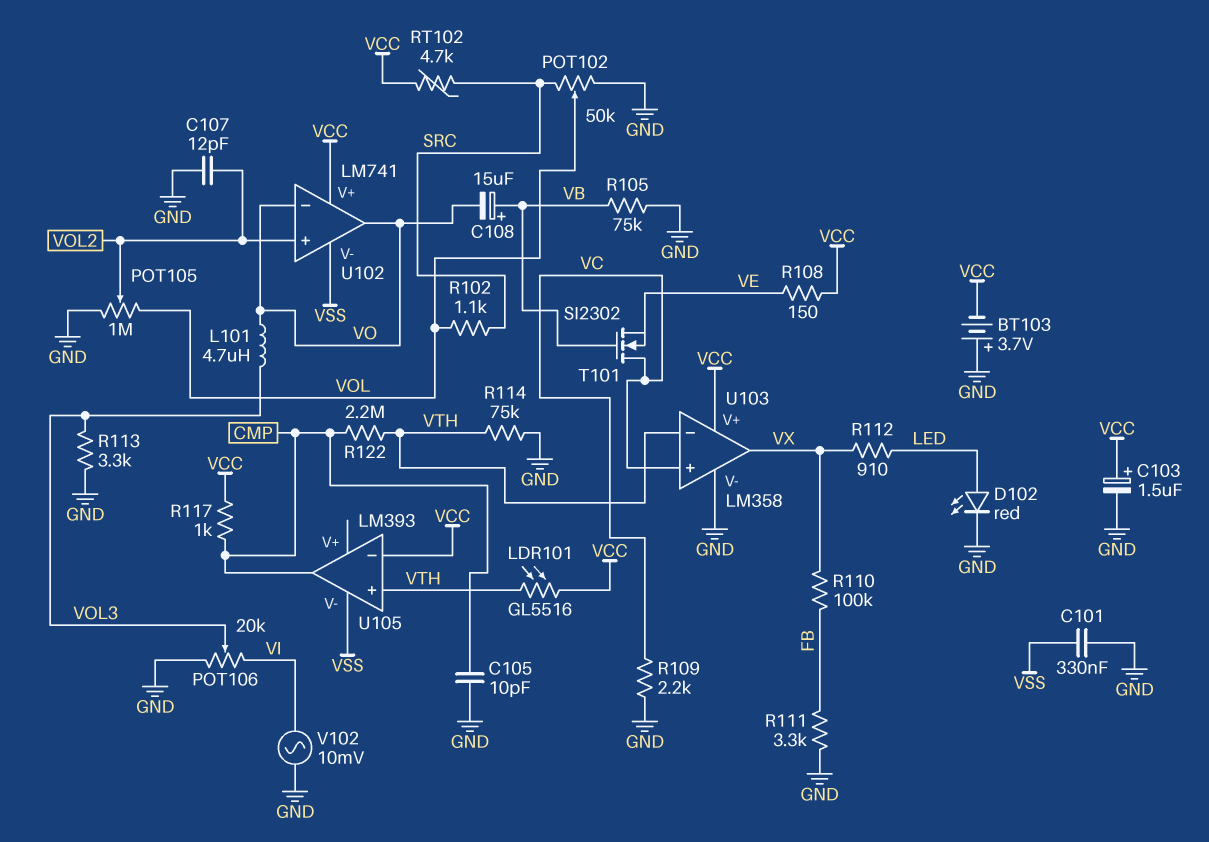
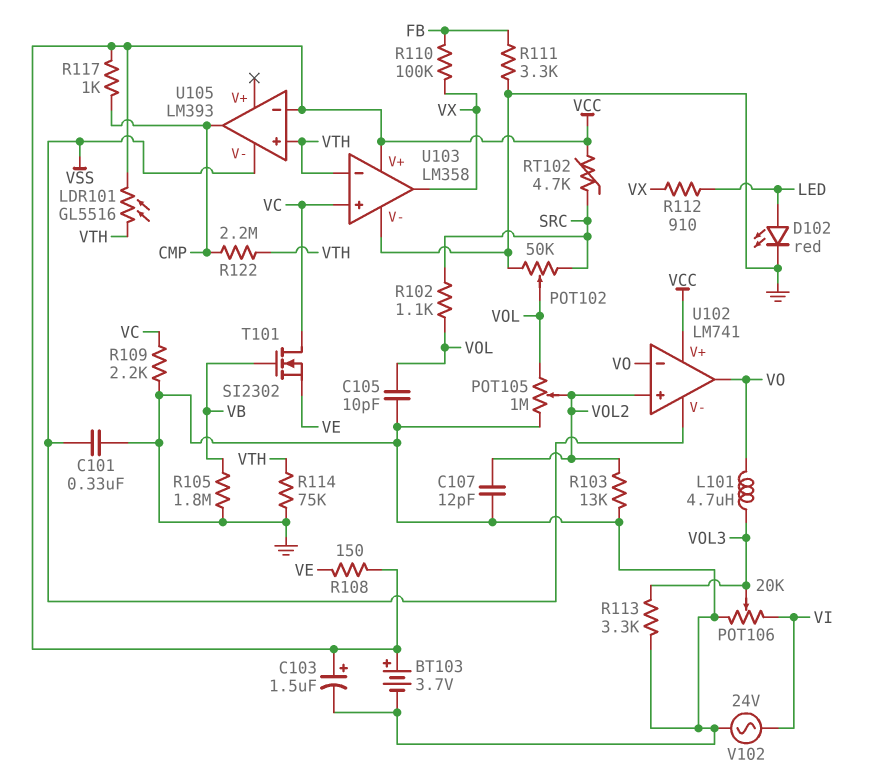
BT103: 3.7V (plus GND, minus VCC) -> 3.7V (plus VCC, minus GND)
C105: 10pF (CMP, GND) -> 10pF (GND, VOL)
C108: 15uF (plus VB, minus VO) -> none
R103: none -> 13k (GND, VOL2)
R105: 75k (GND, VB) -> 1.8M (GND, VB)
V102: AC 10mV (GND, VI) -> AC 24V (GND, VI)

